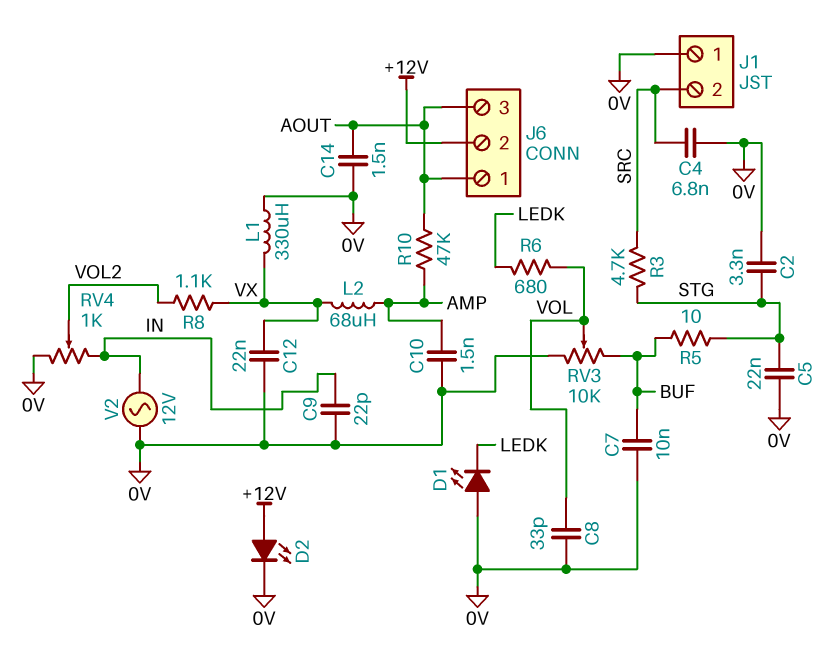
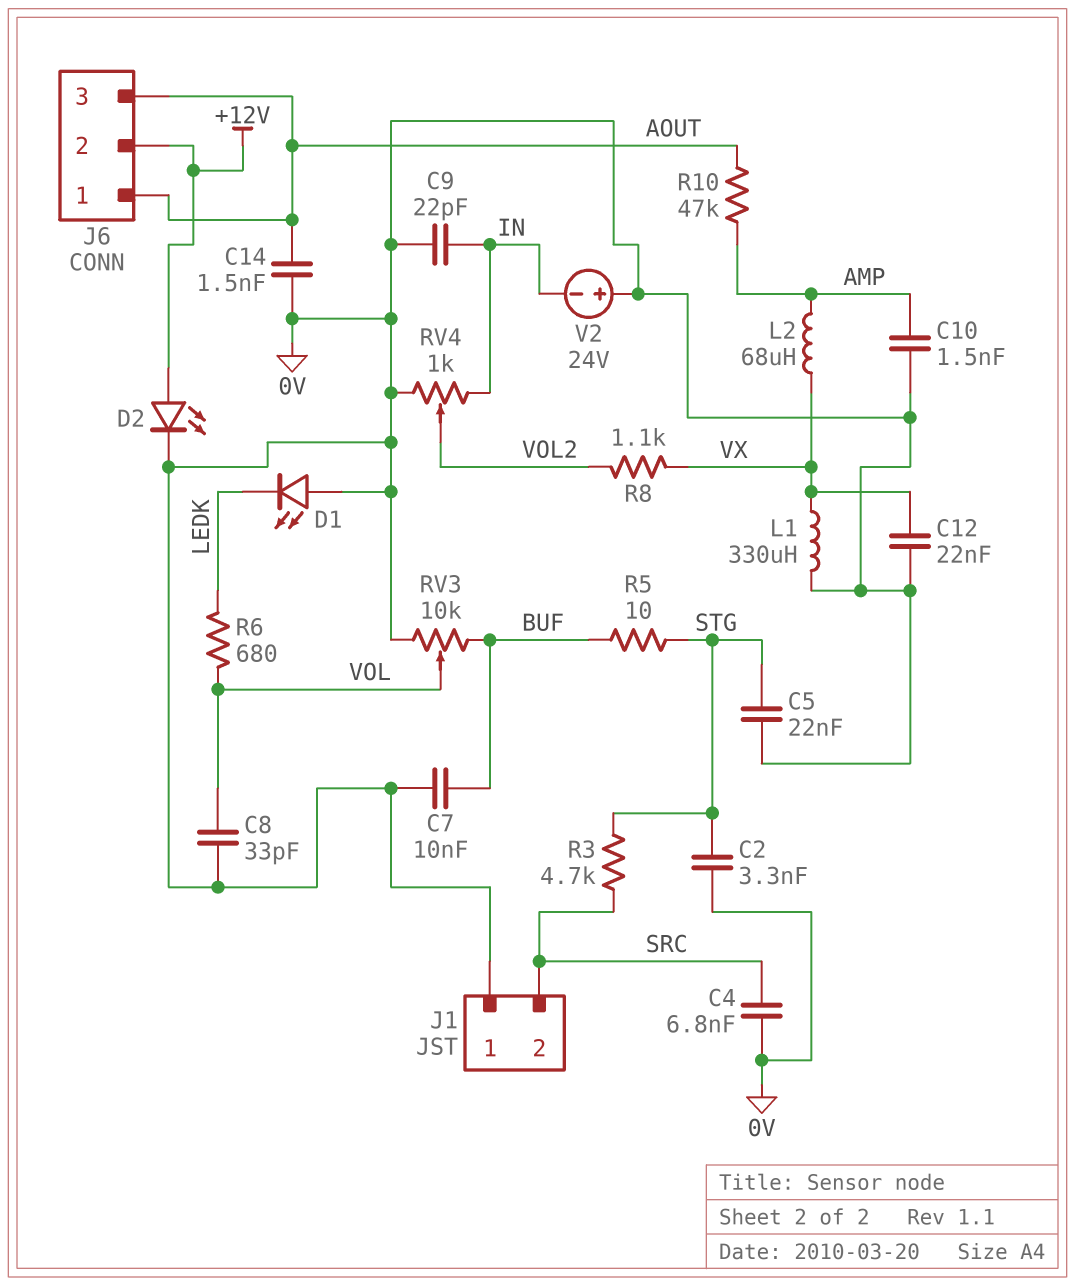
V2: AC 12V (0V, IN) -> 24V (plus 0V, minus IN)

